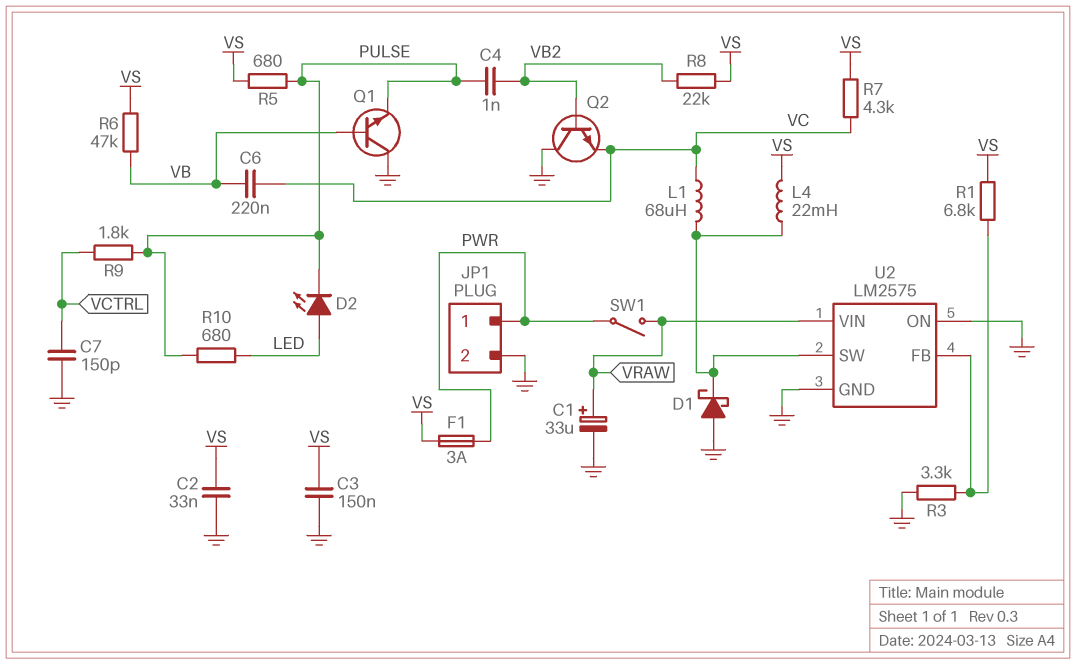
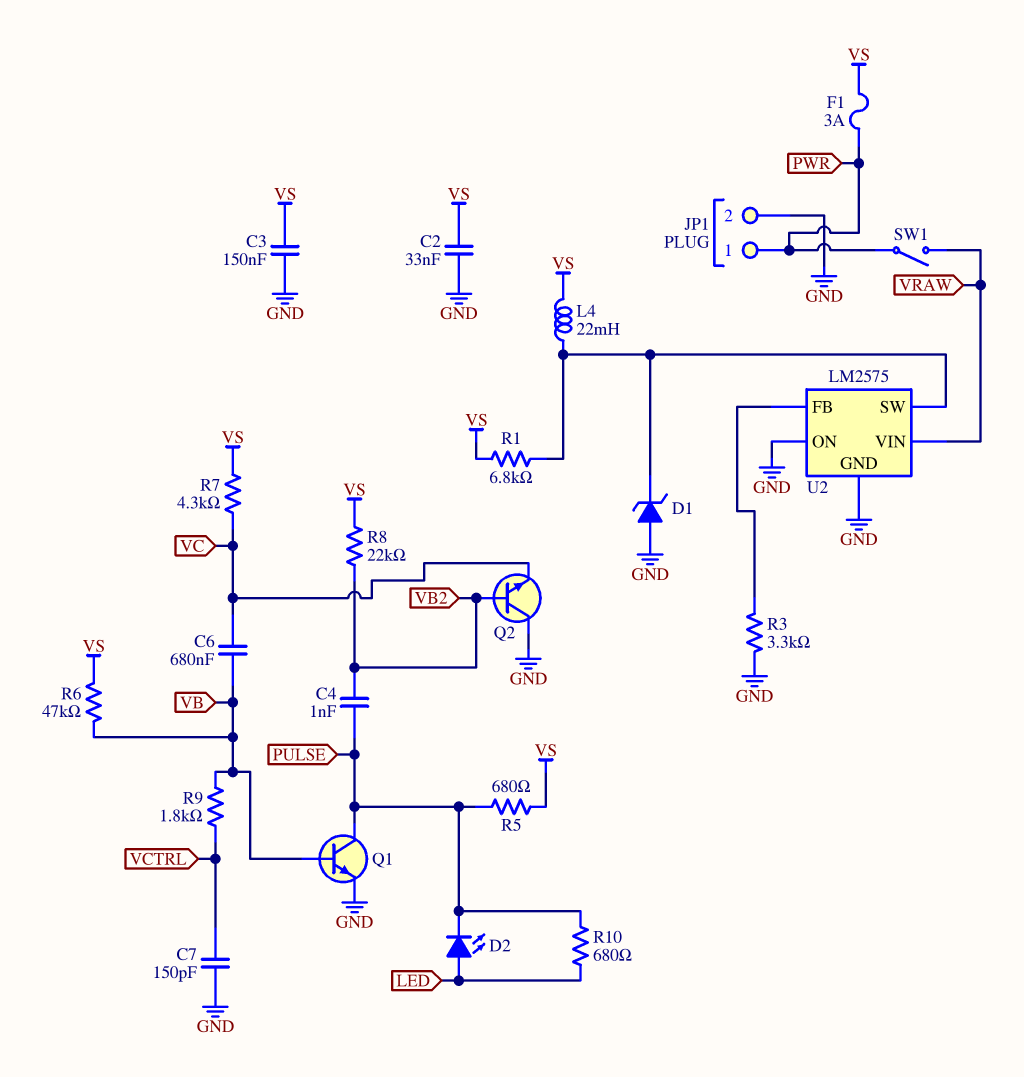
C1: 33uF (plus VRAW, minus GND) -> none
C6: 220nF (VB, VC) -> 680nF (VB, VC)
D1: schottky (A GND, K U2/SW) -> zener (A GND, K U2/SW)
L1: 68uH (U2/SW, VC) -> none
Q1: NPN (B VB, C GND, E PULSE) -> NPN (B VB, C PULSE, E GND)
R1: 6.8k (U2/FB, VS) -> 6.8k (U2/SW, VS)
R9: 1.8k (PULSE, VCTRL) -> 1.8k (VB, VCTRL)

